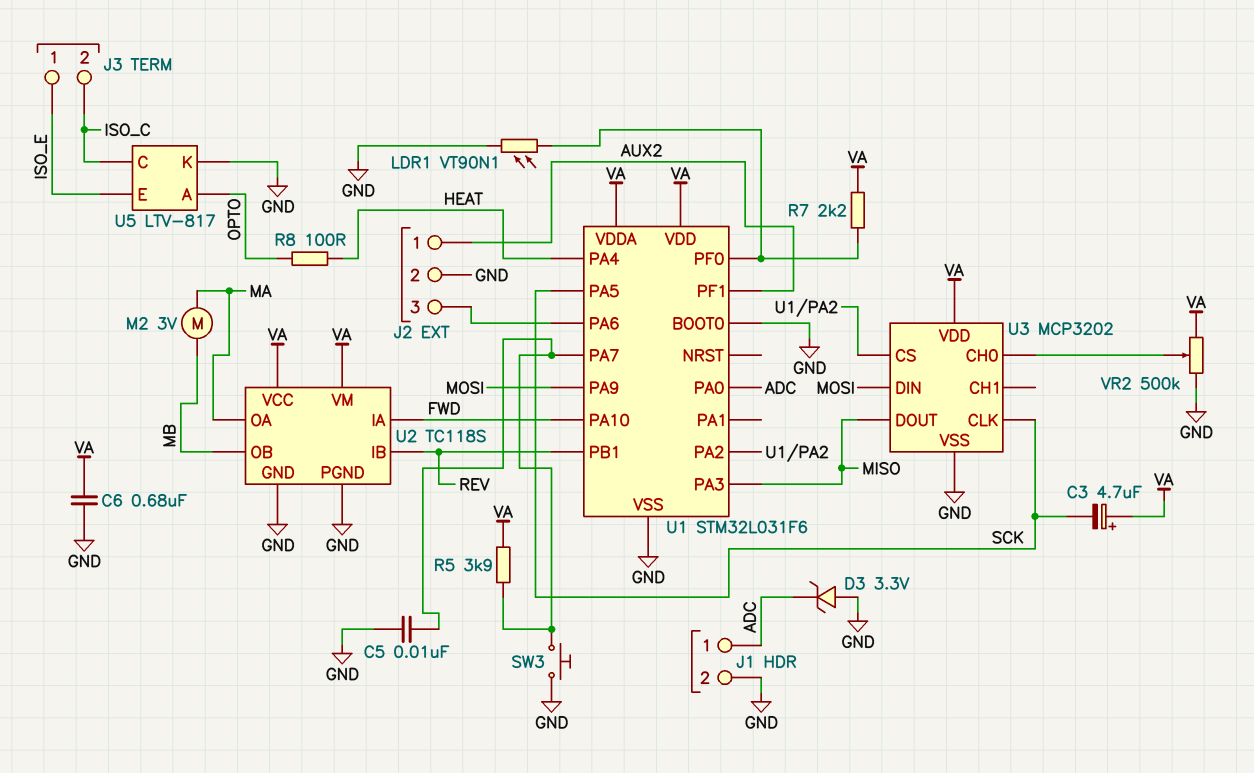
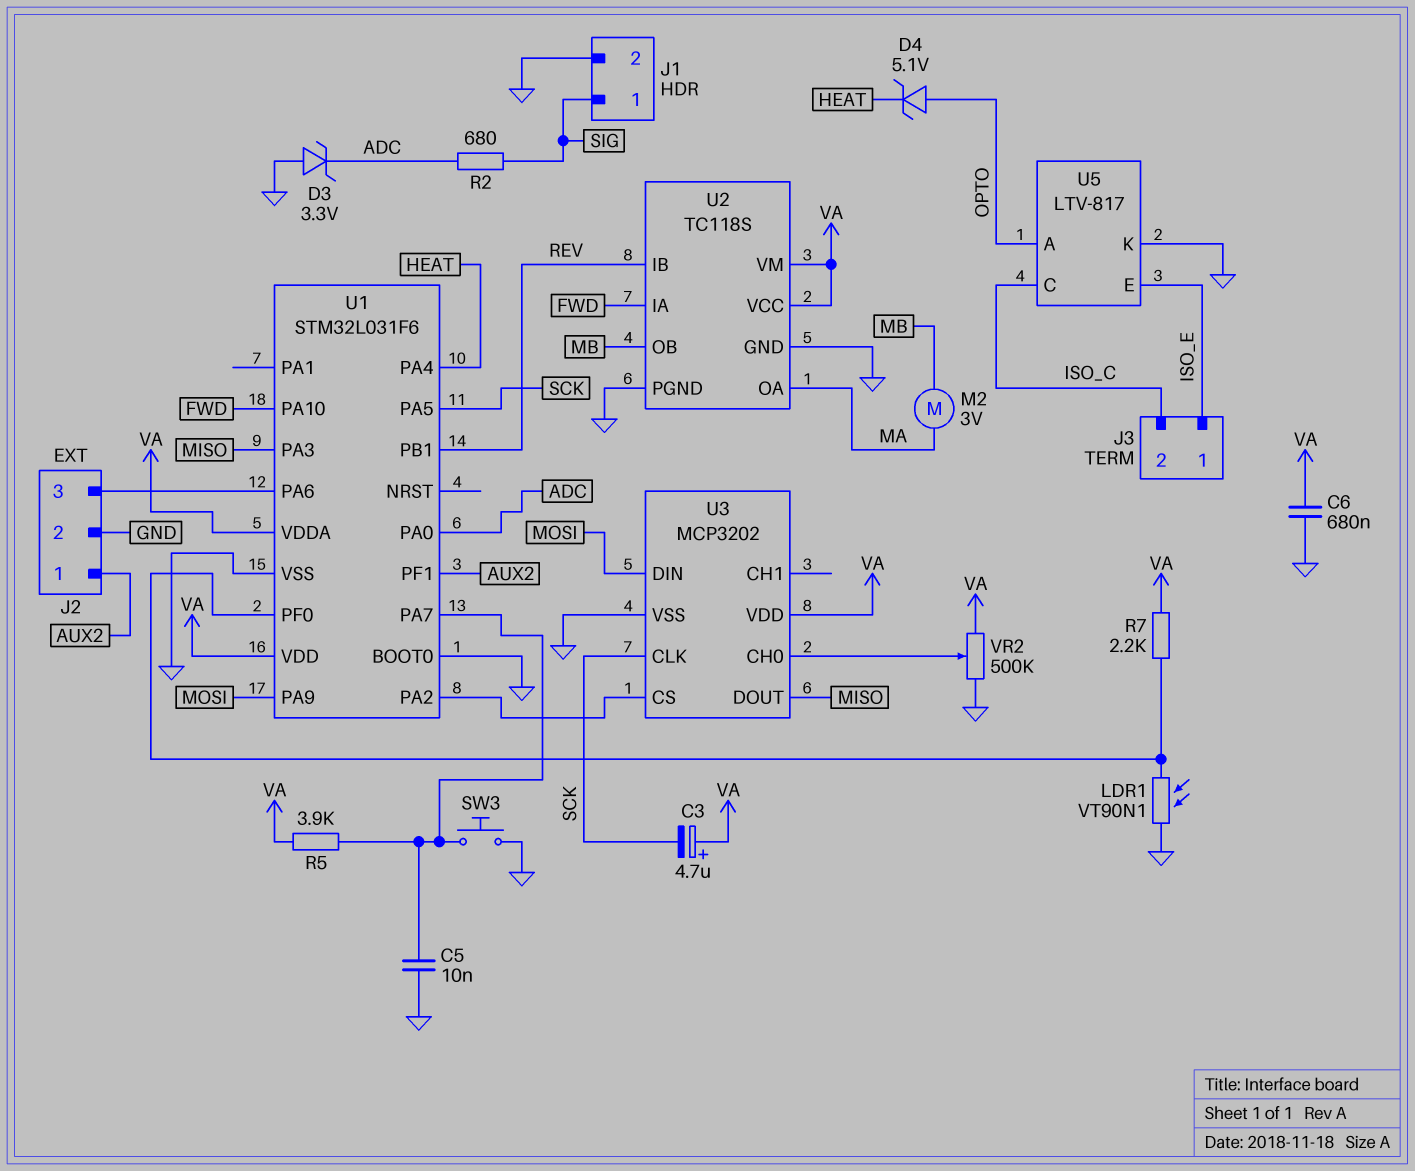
D4: none -> zener 5.1V (A OPTO, K HEAT)
J1 pin 1: ADC -> SIG
R2: none -> 680 (ADC, SIG)
R8: 100 (HEAT, OPTO) -> none

